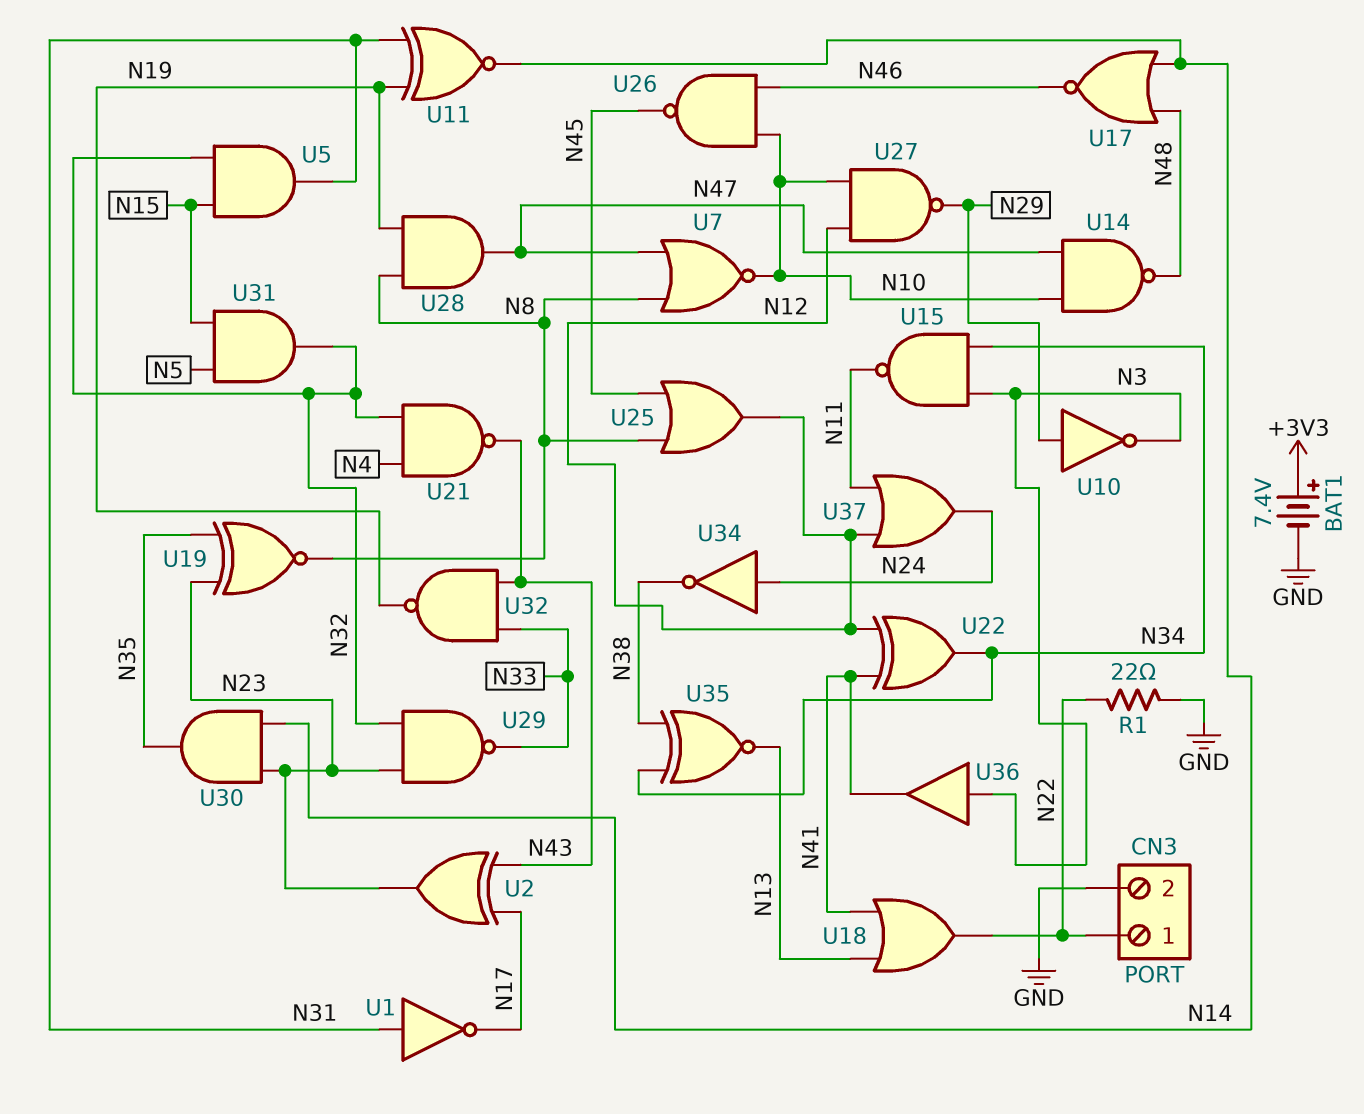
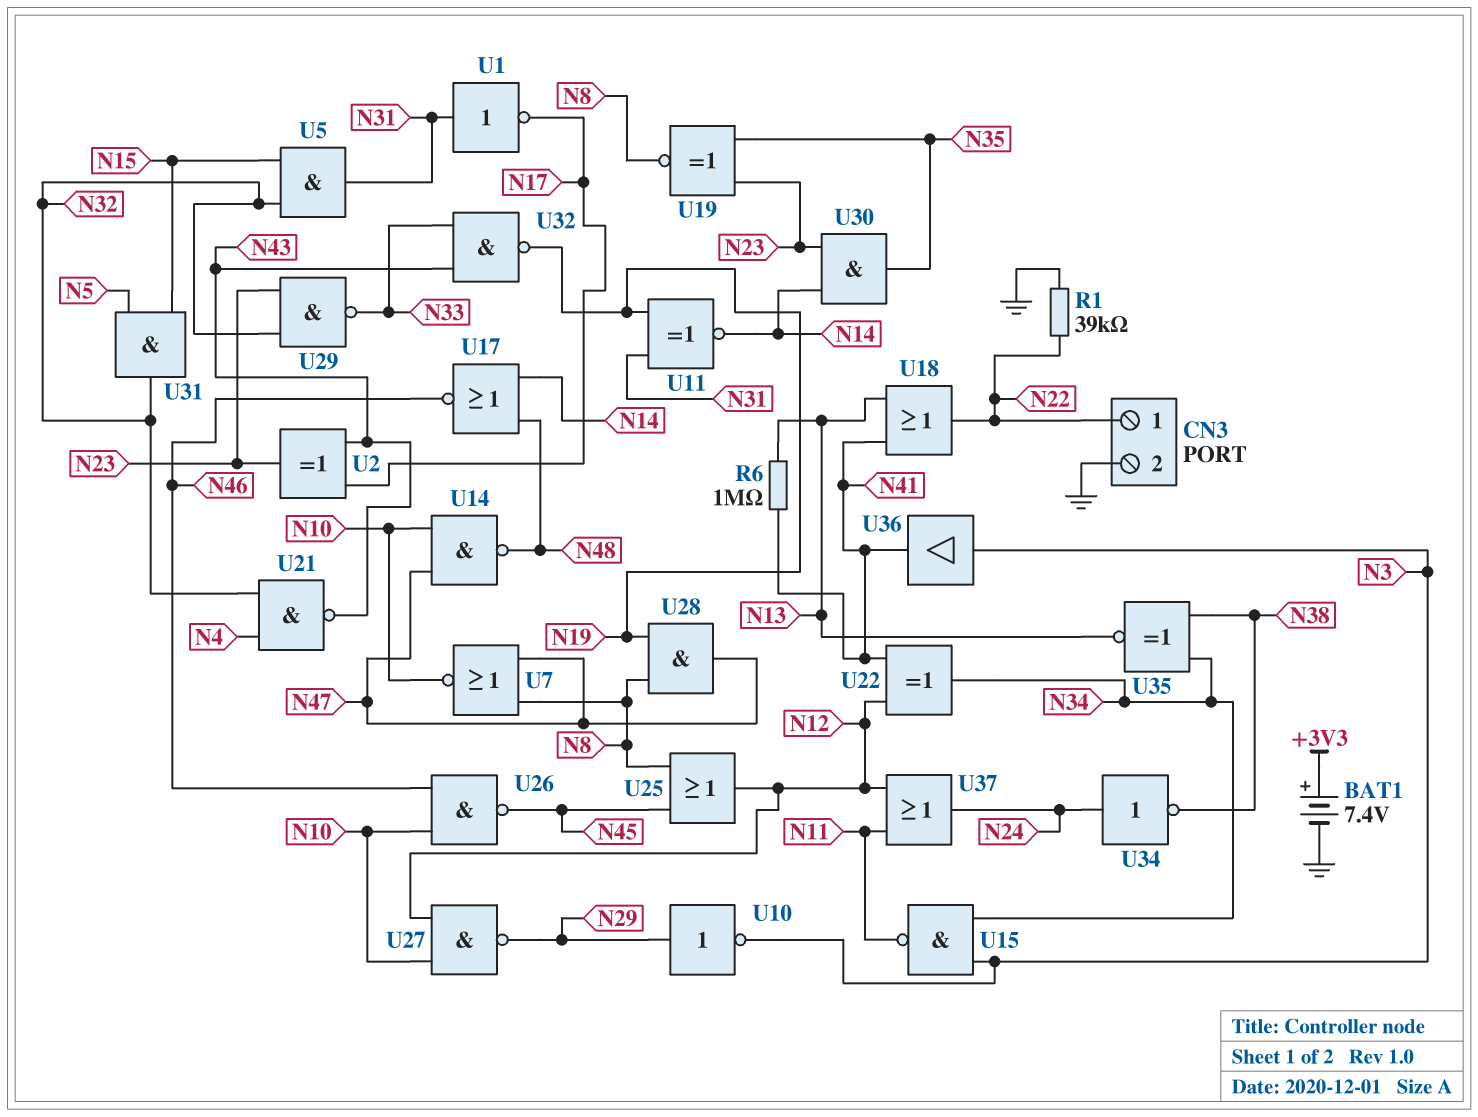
R1: 22 (GND, N22) -> 39k (GND, N22)
R6: none -> 1M (N13, N41)

